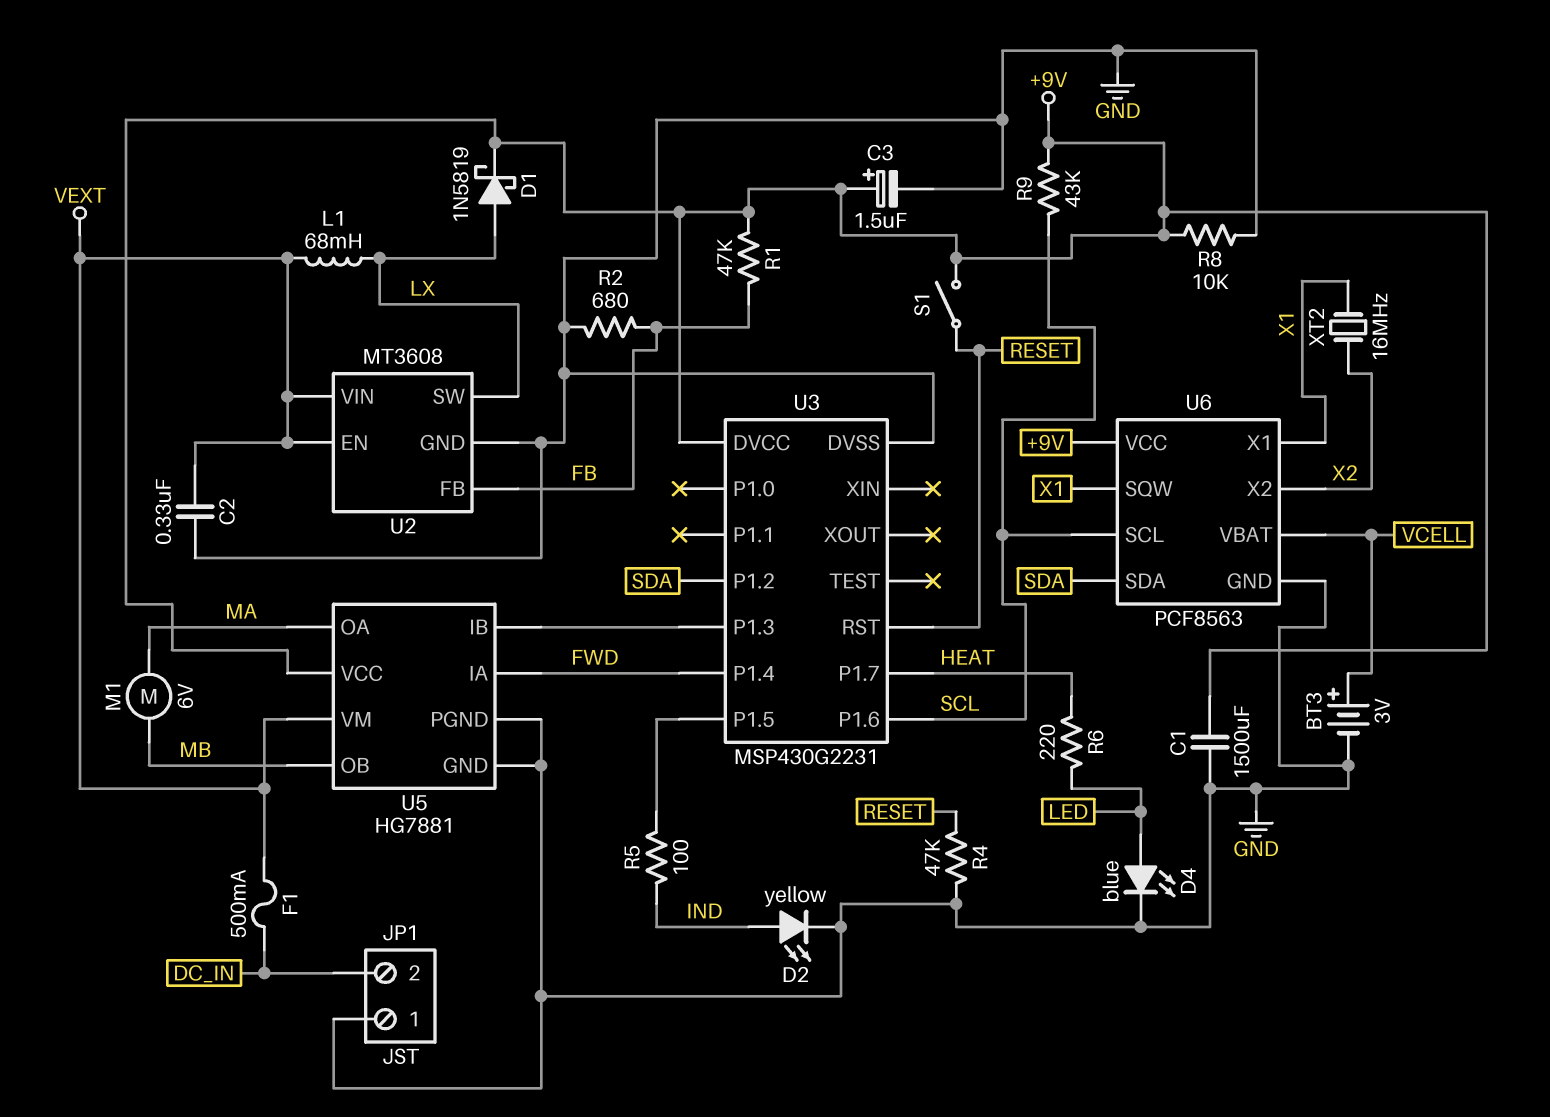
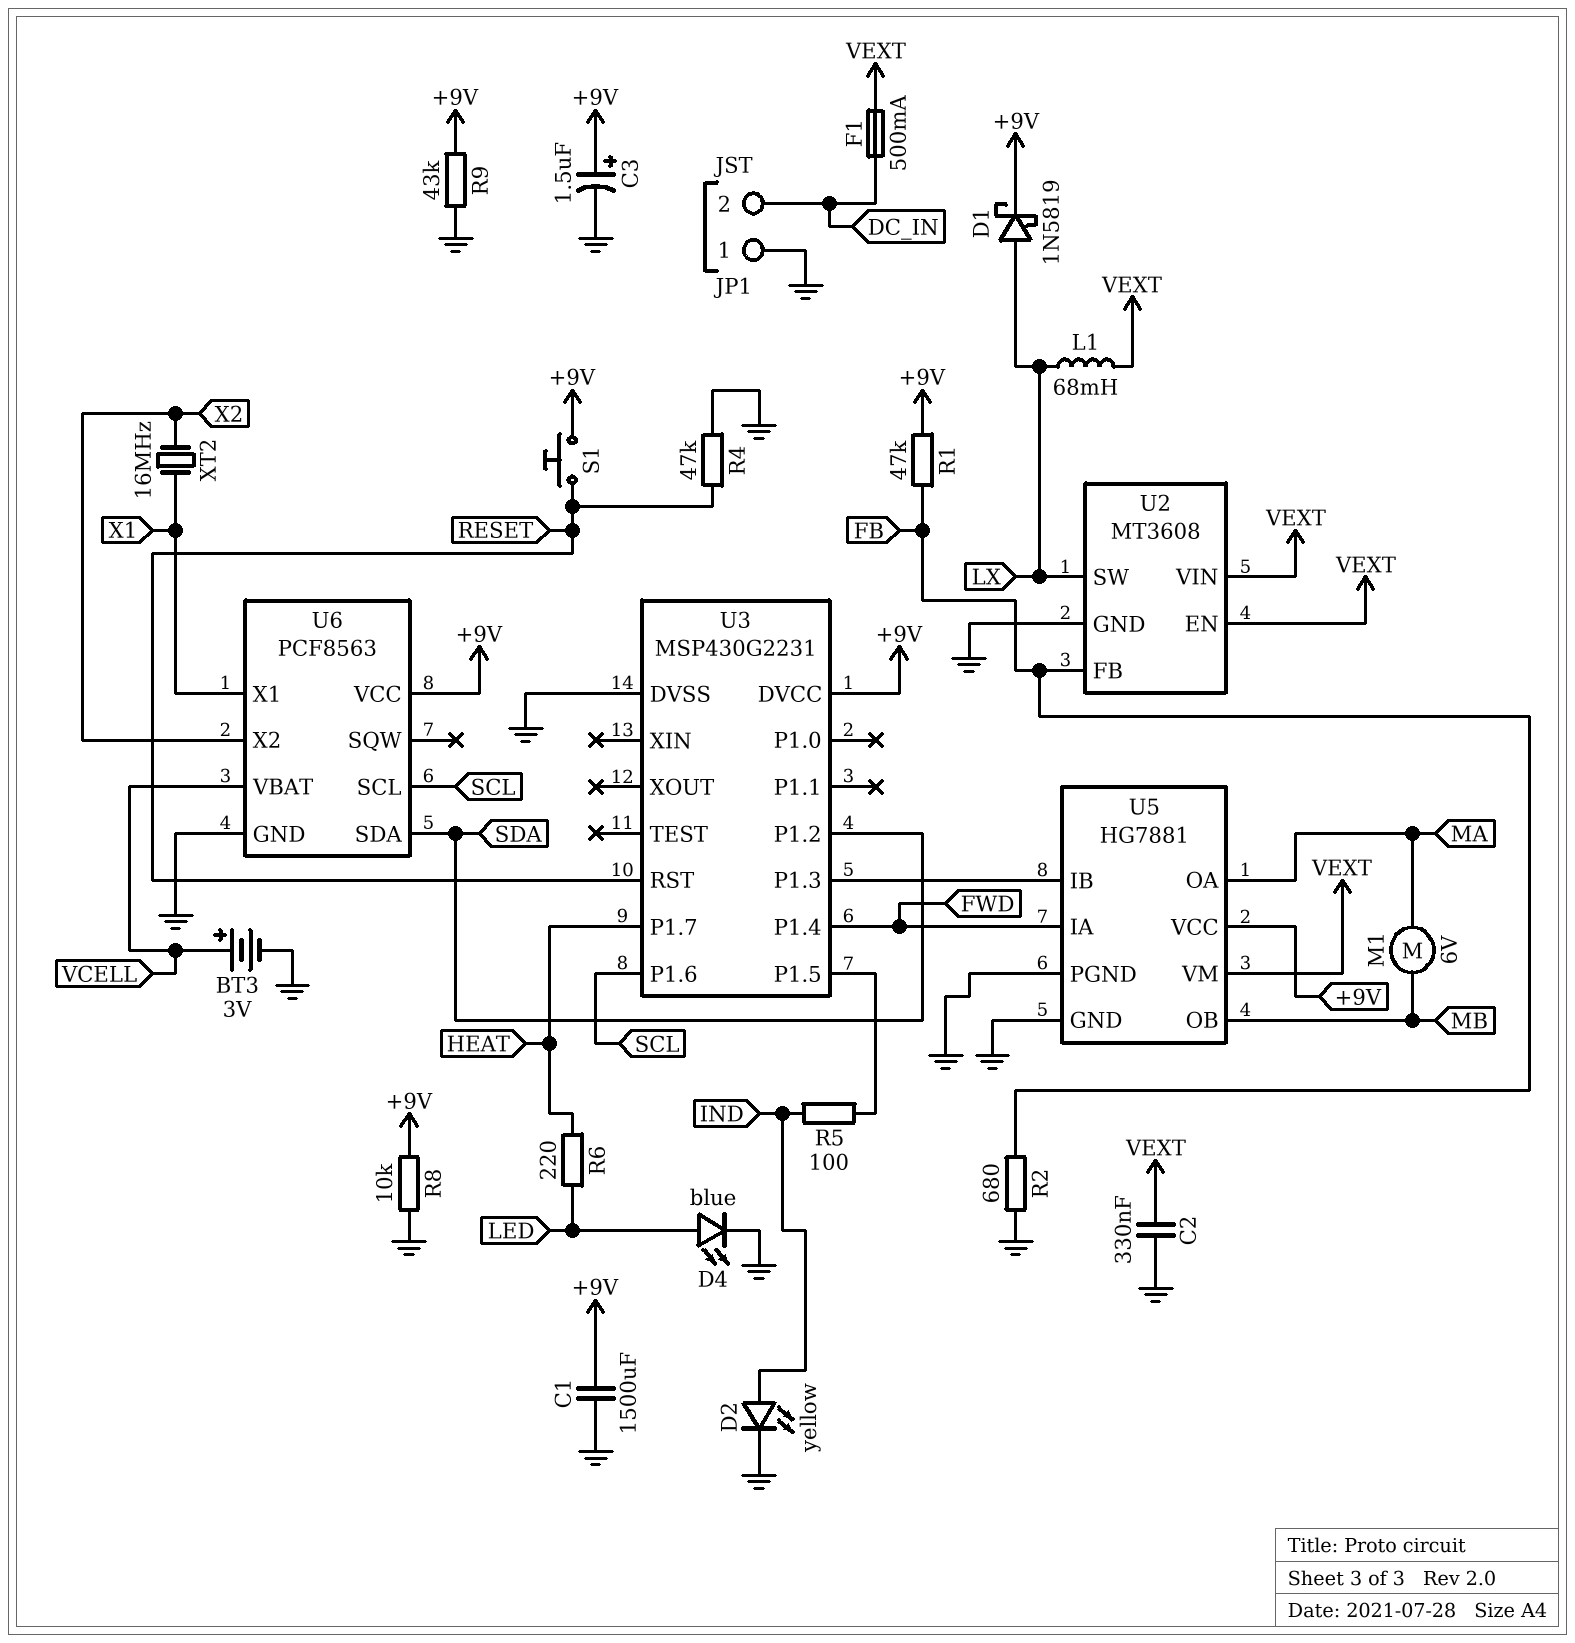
R9: 43k (+9V, SCL) -> 43k (+9V, GND)
S1: switch (+9V, RESET) -> button (+9V, RESET)
U6 pin SQW: X1 -> none

